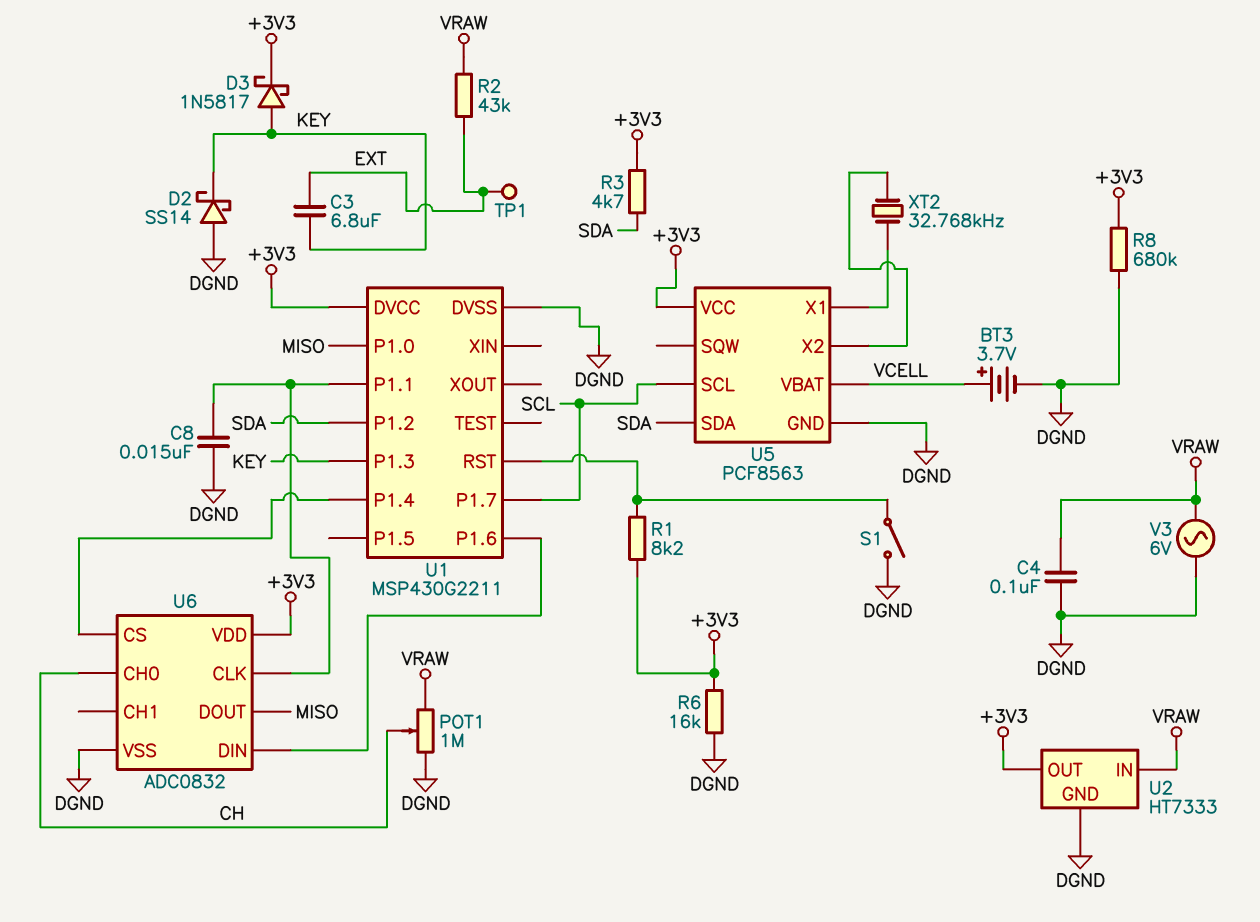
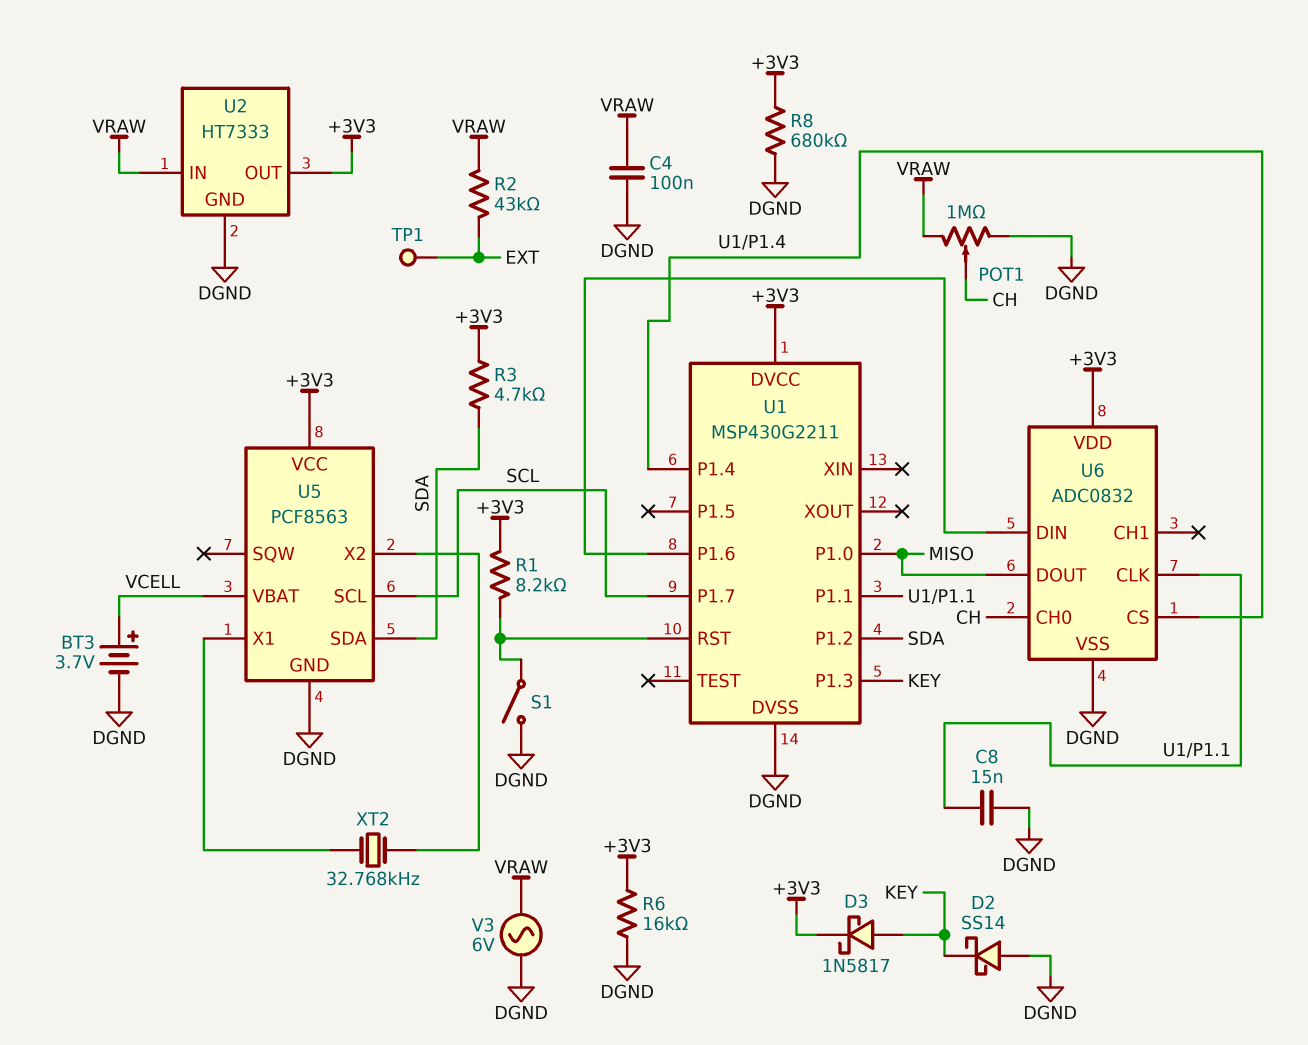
C3: 6.8uF (EXT, KEY) -> none

